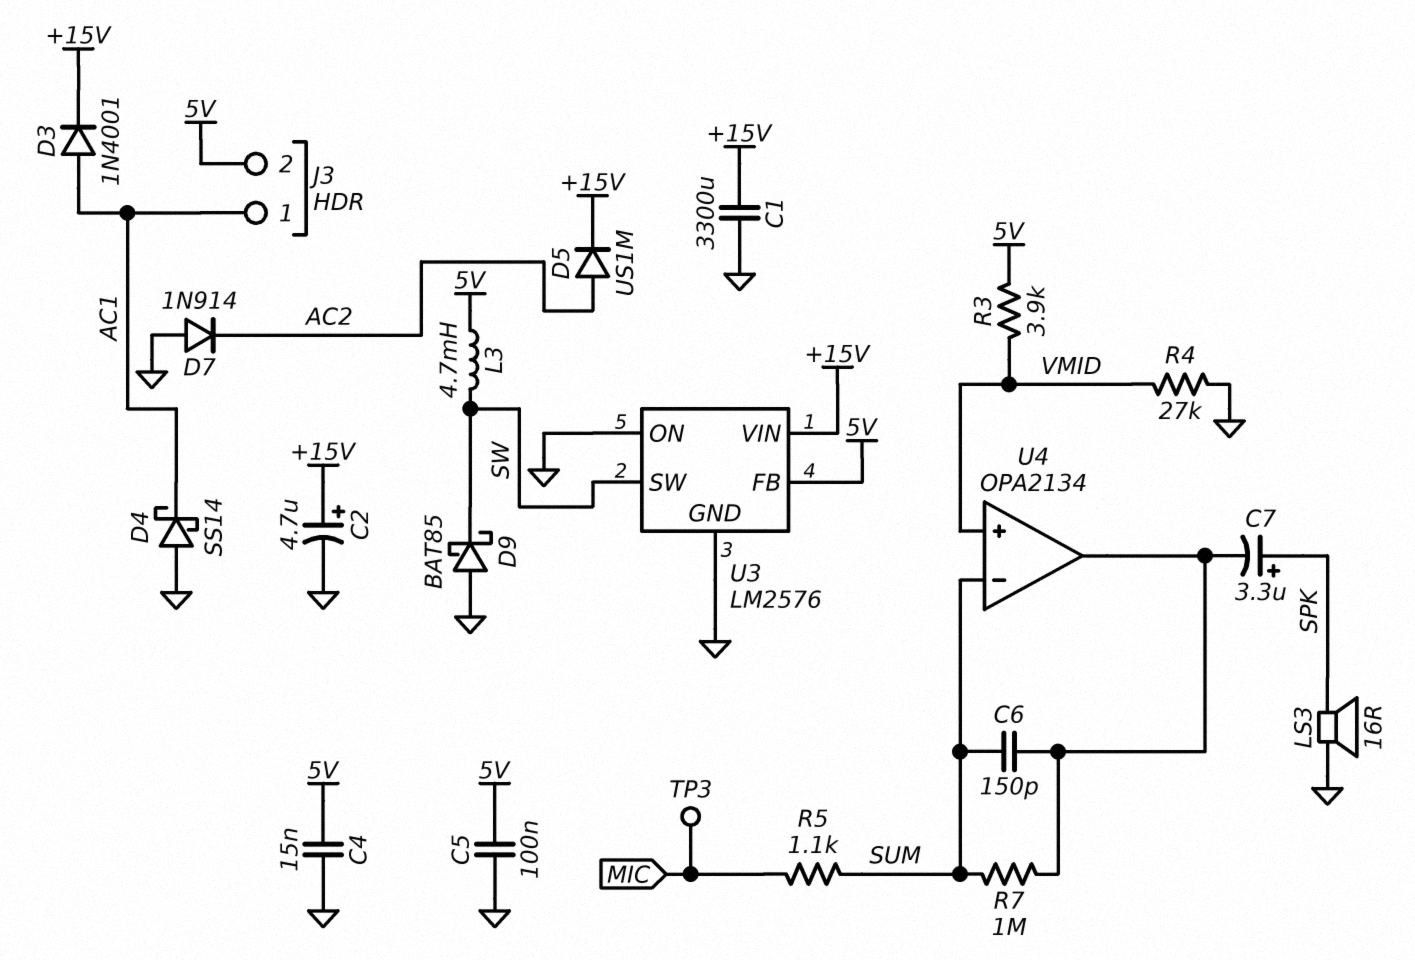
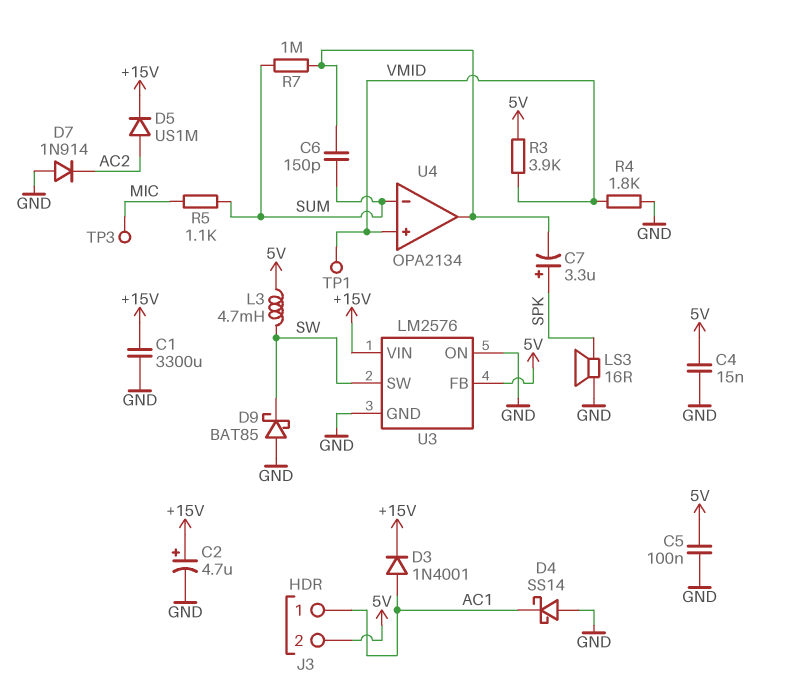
R4: 27k (GND, VMID) -> 1.8k (GND, VMID)
TP1: none -> test point (VMID)

